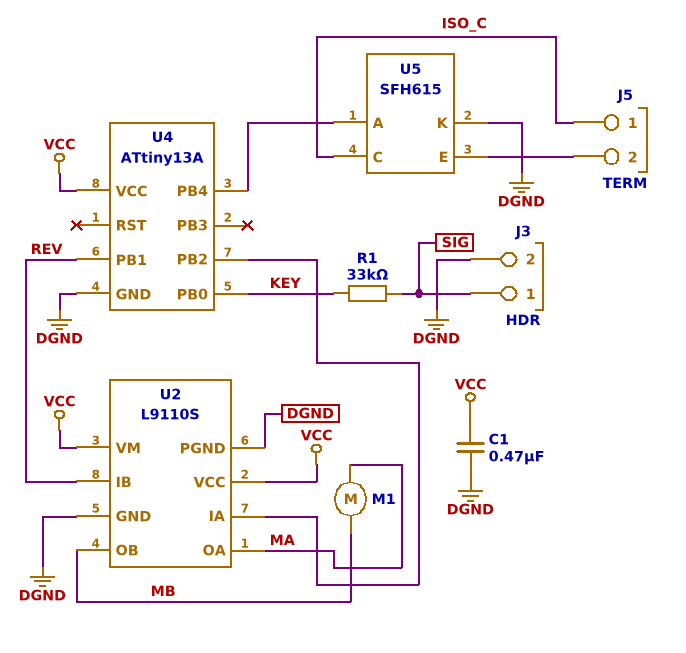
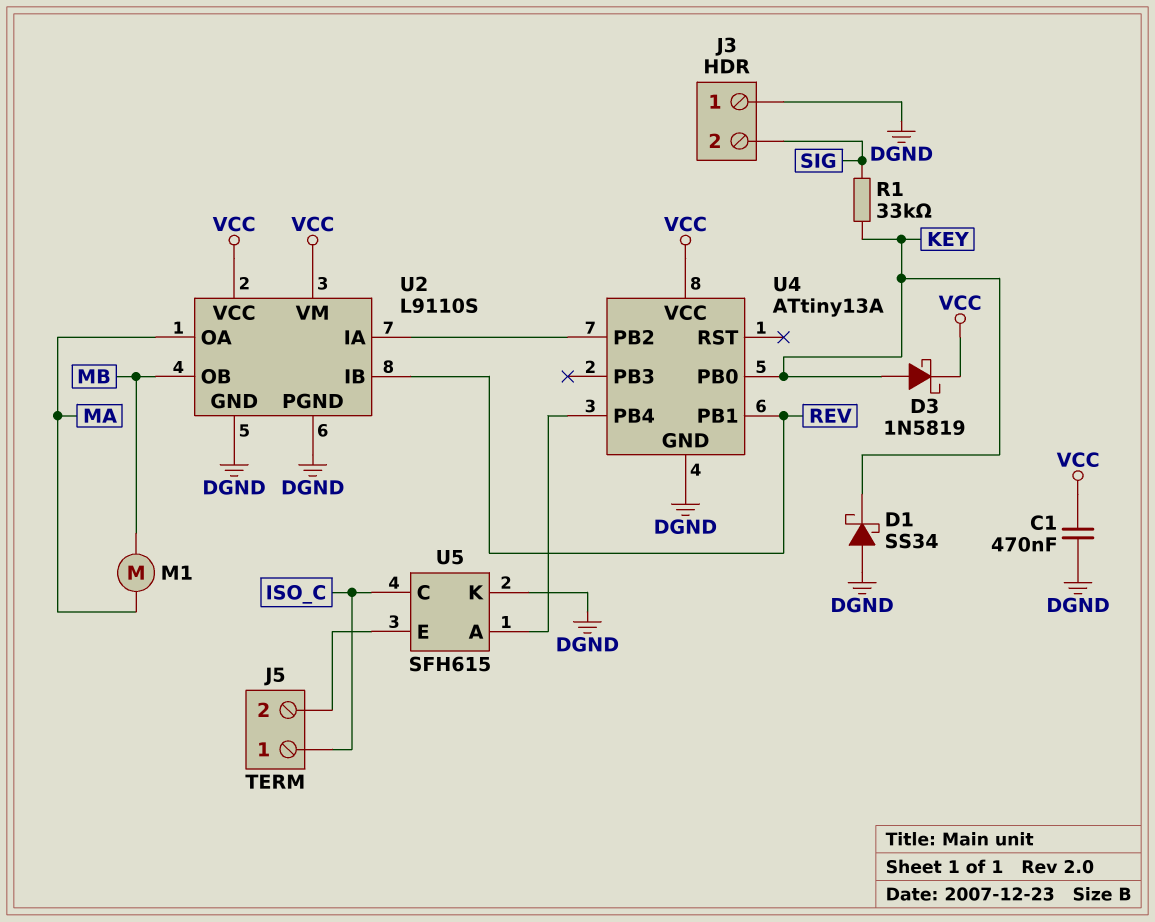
D1: none -> schottky SS34 (A DGND, K KEY)
D3: none -> schottky 1N5819 (A KEY, K VCC)
J3 pin 1: SIG -> DGND
J3 pin 2: DGND -> SIG

